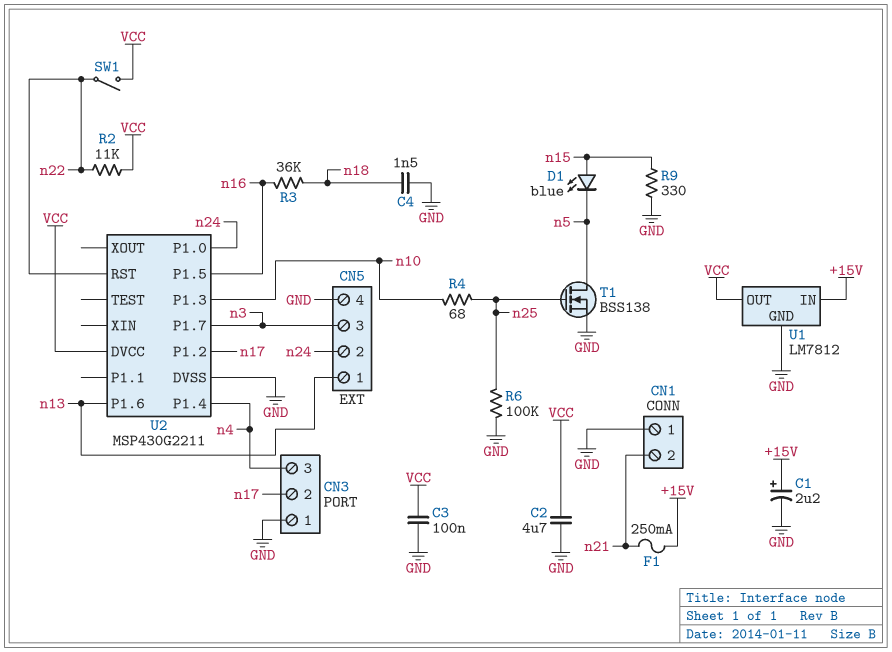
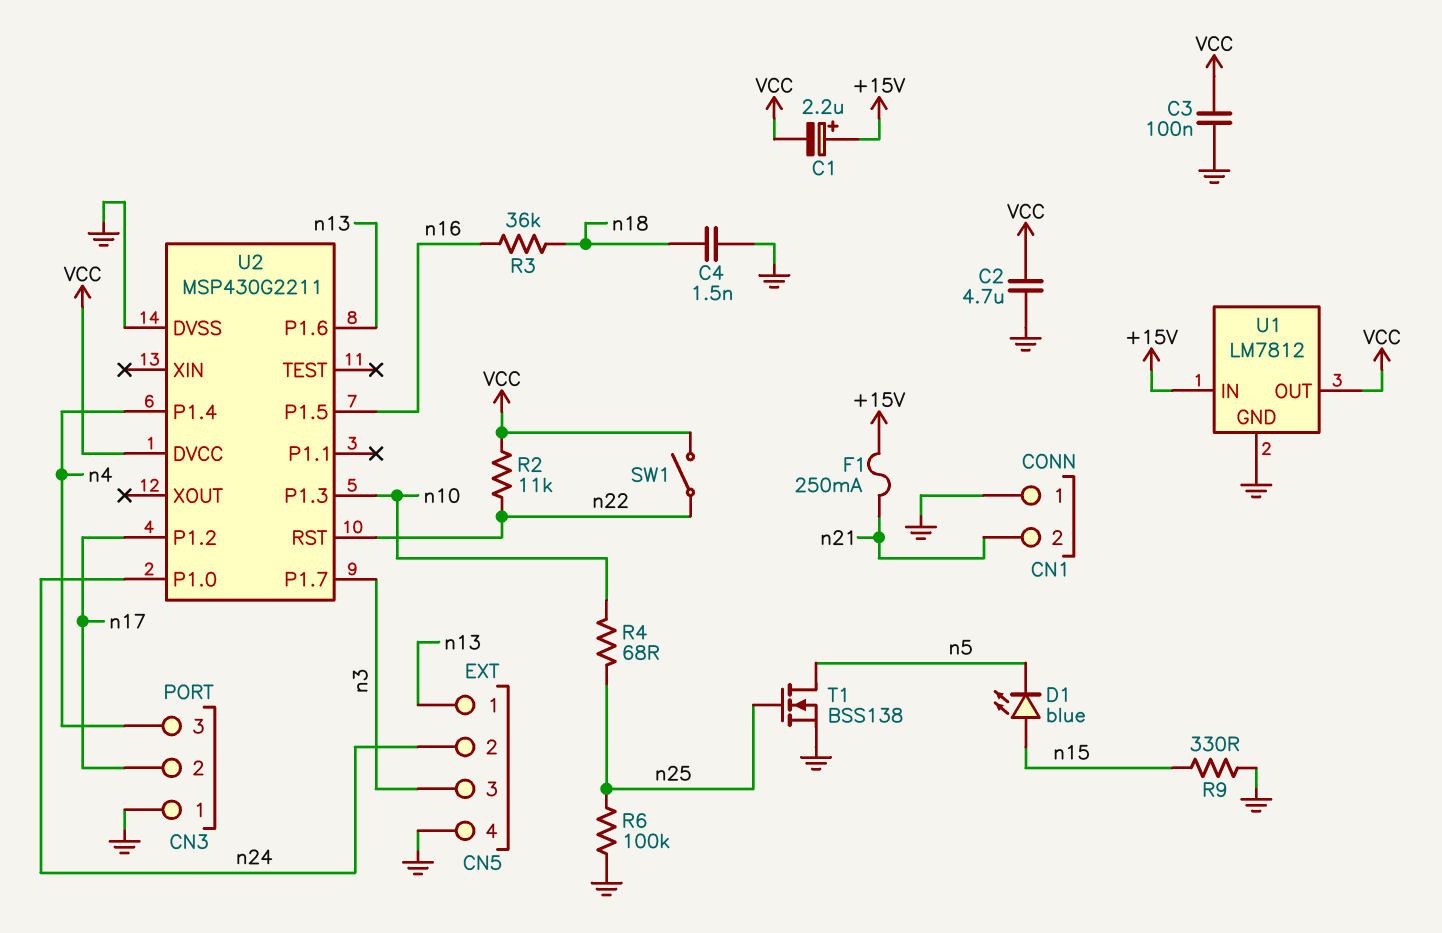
C1: 2.2uF (plus +15V, minus GND) -> 2.2uF (plus +15V, minus VCC)

